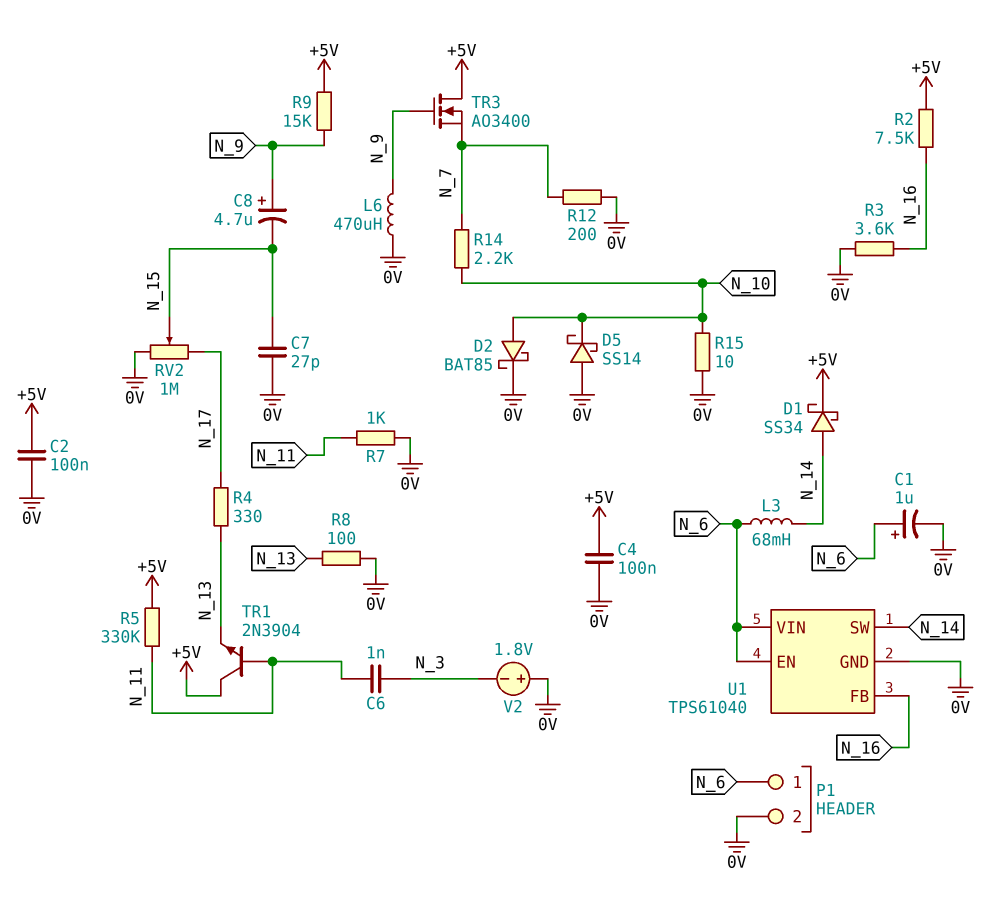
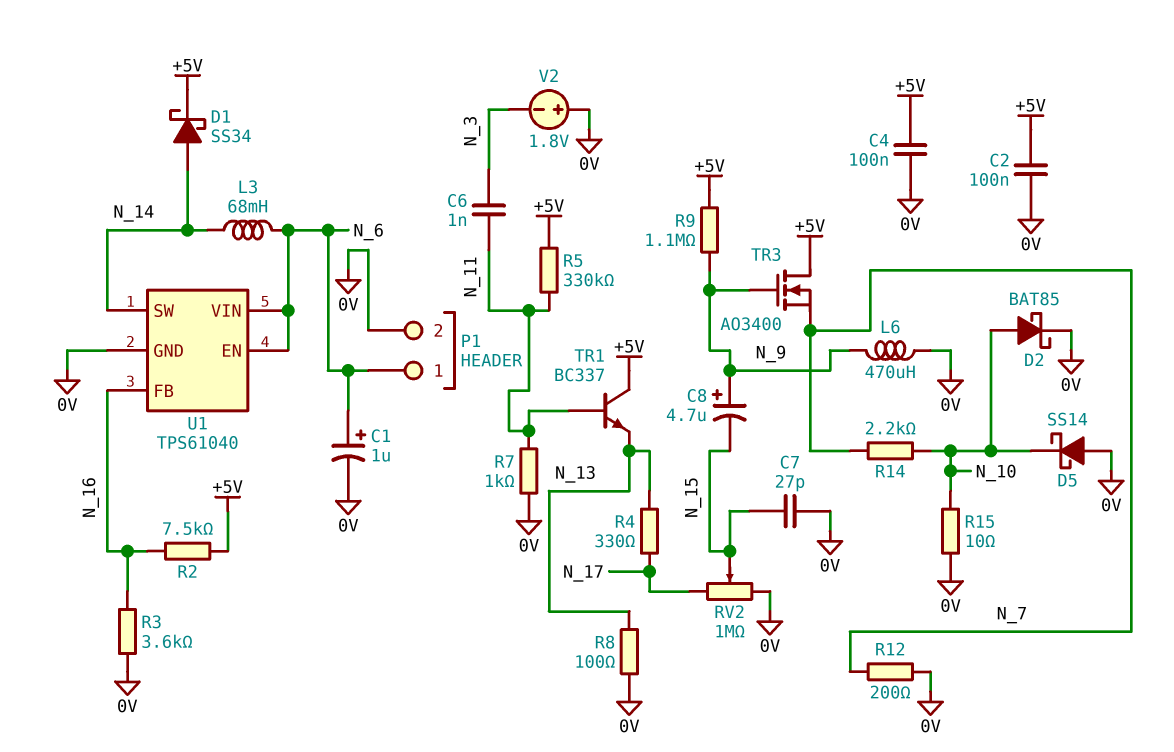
R9: 15k (+5V, N_9) -> 1.1M (+5V, N_9)
TR1: NPN 2N3904 (B N_11, C +5V, E N_13) -> NPN BC337 (B N_11, C +5V, E N_13)

